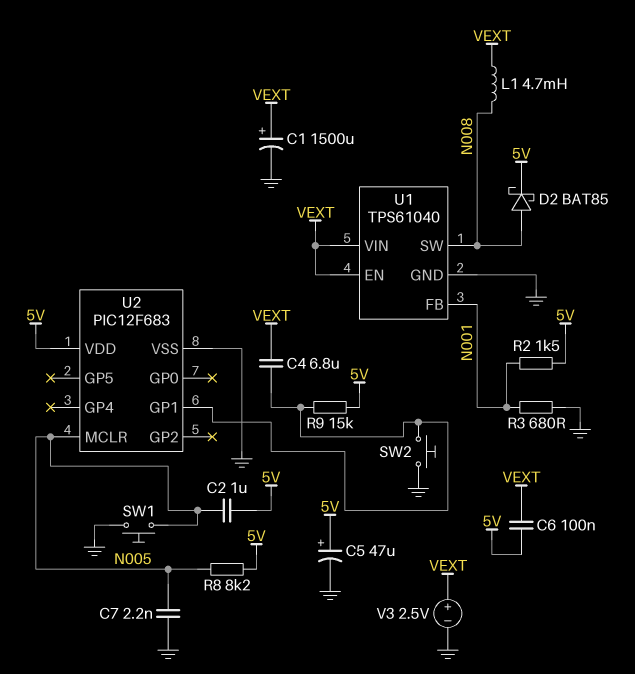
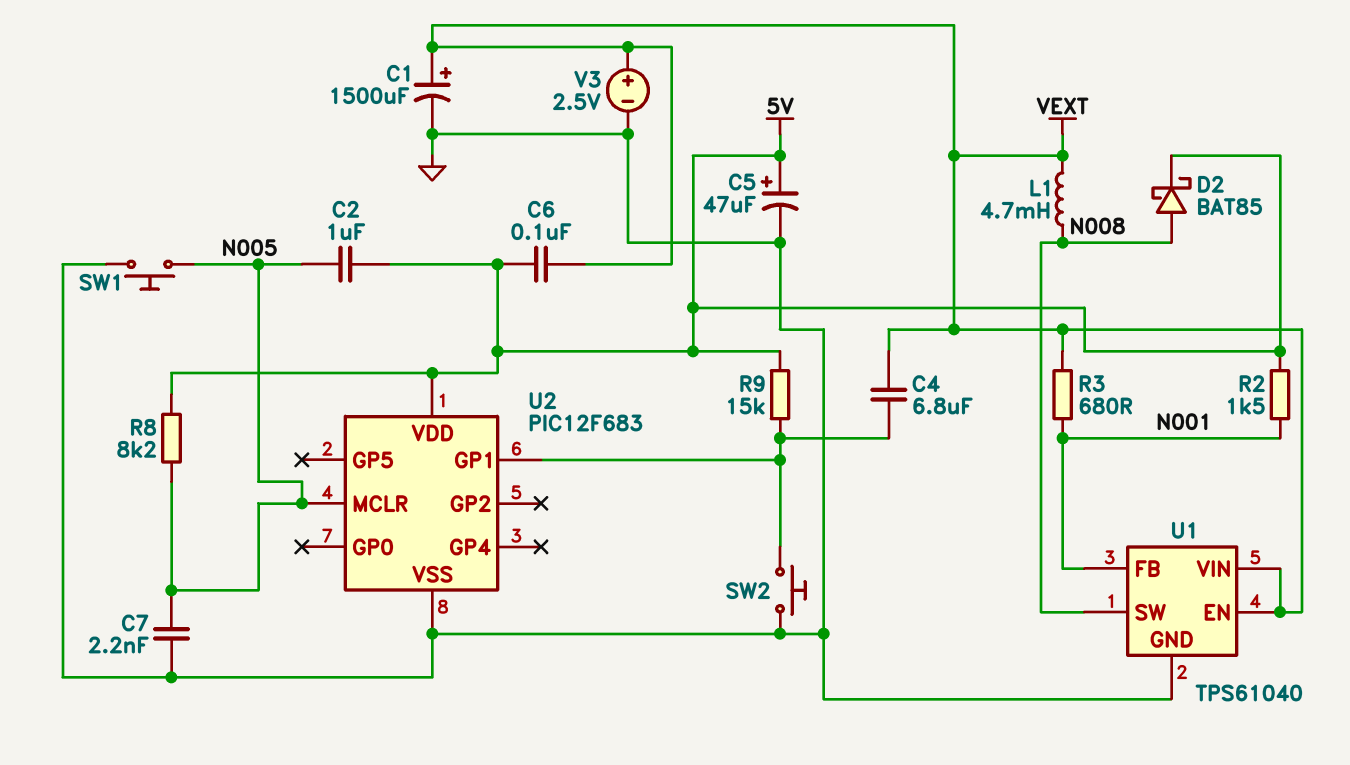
R3: 680 (GND, N001) -> 680 (N001, VEXT)

